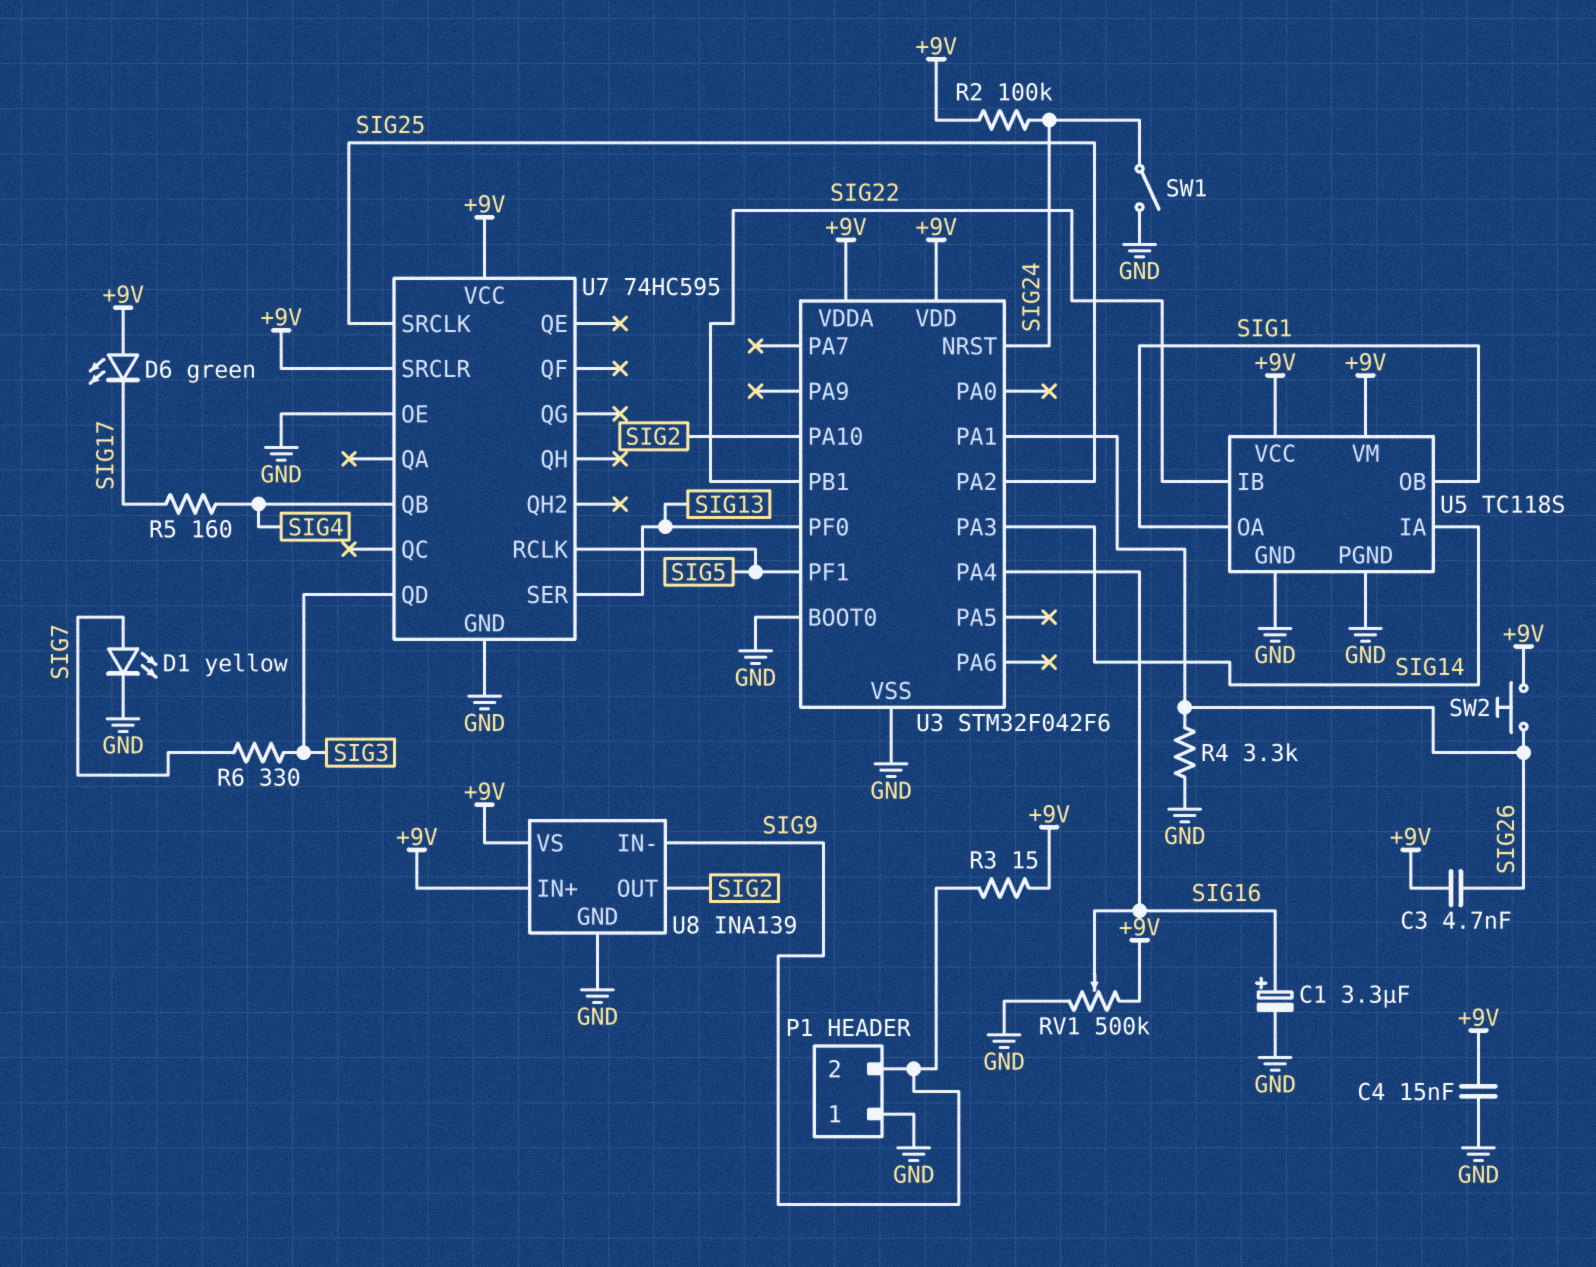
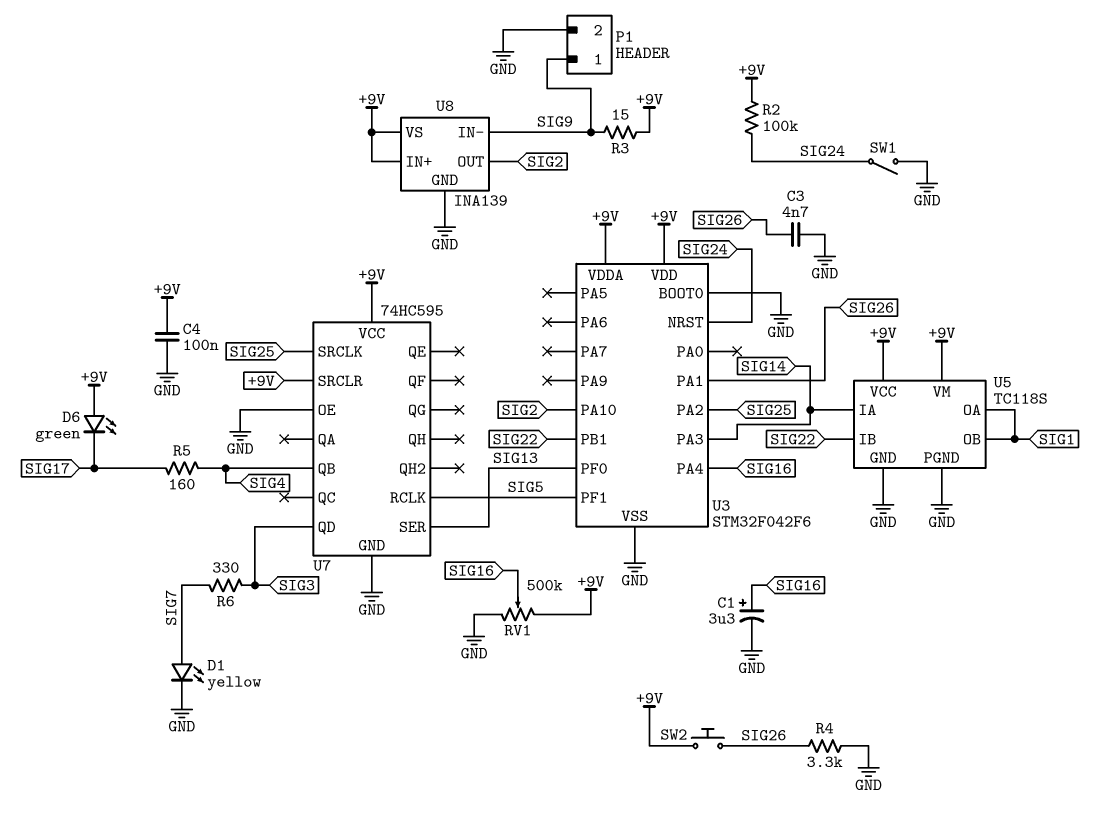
C3: 4.7nF (+9V, SIG26) -> 4.7nF (GND, SIG26)
C4: 15nF (+9V, GND) -> 100nF (+9V, GND)
P1 pin 1: GND -> SIG9
P1 pin 2: SIG9 -> GND

